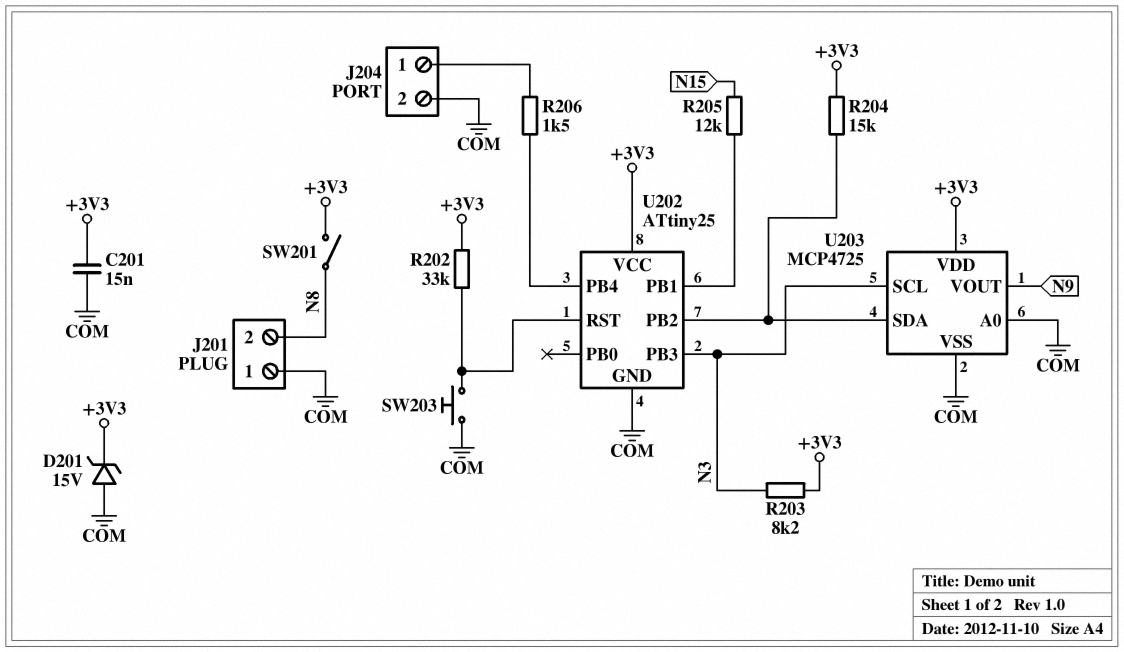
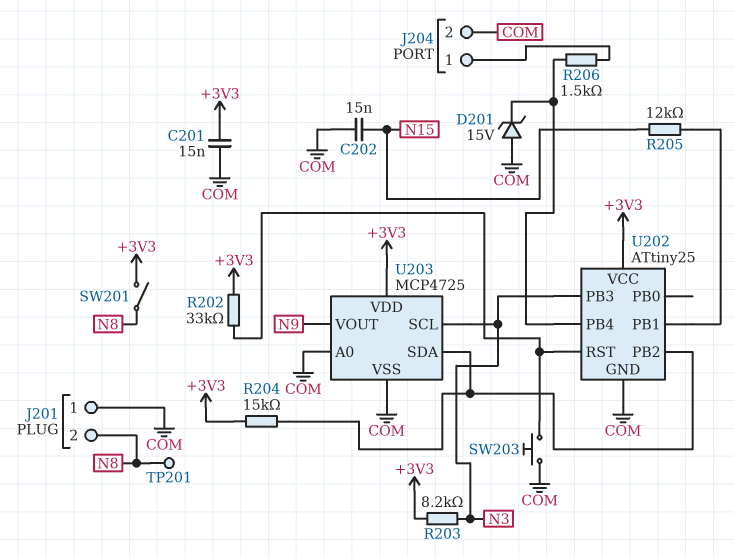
C202: none -> 15nF (COM, N15)
D201: zener 15V (A COM, K +3V3) -> zener 15V (A COM, K U202/PB4)
TP201: none -> test point (N8)

